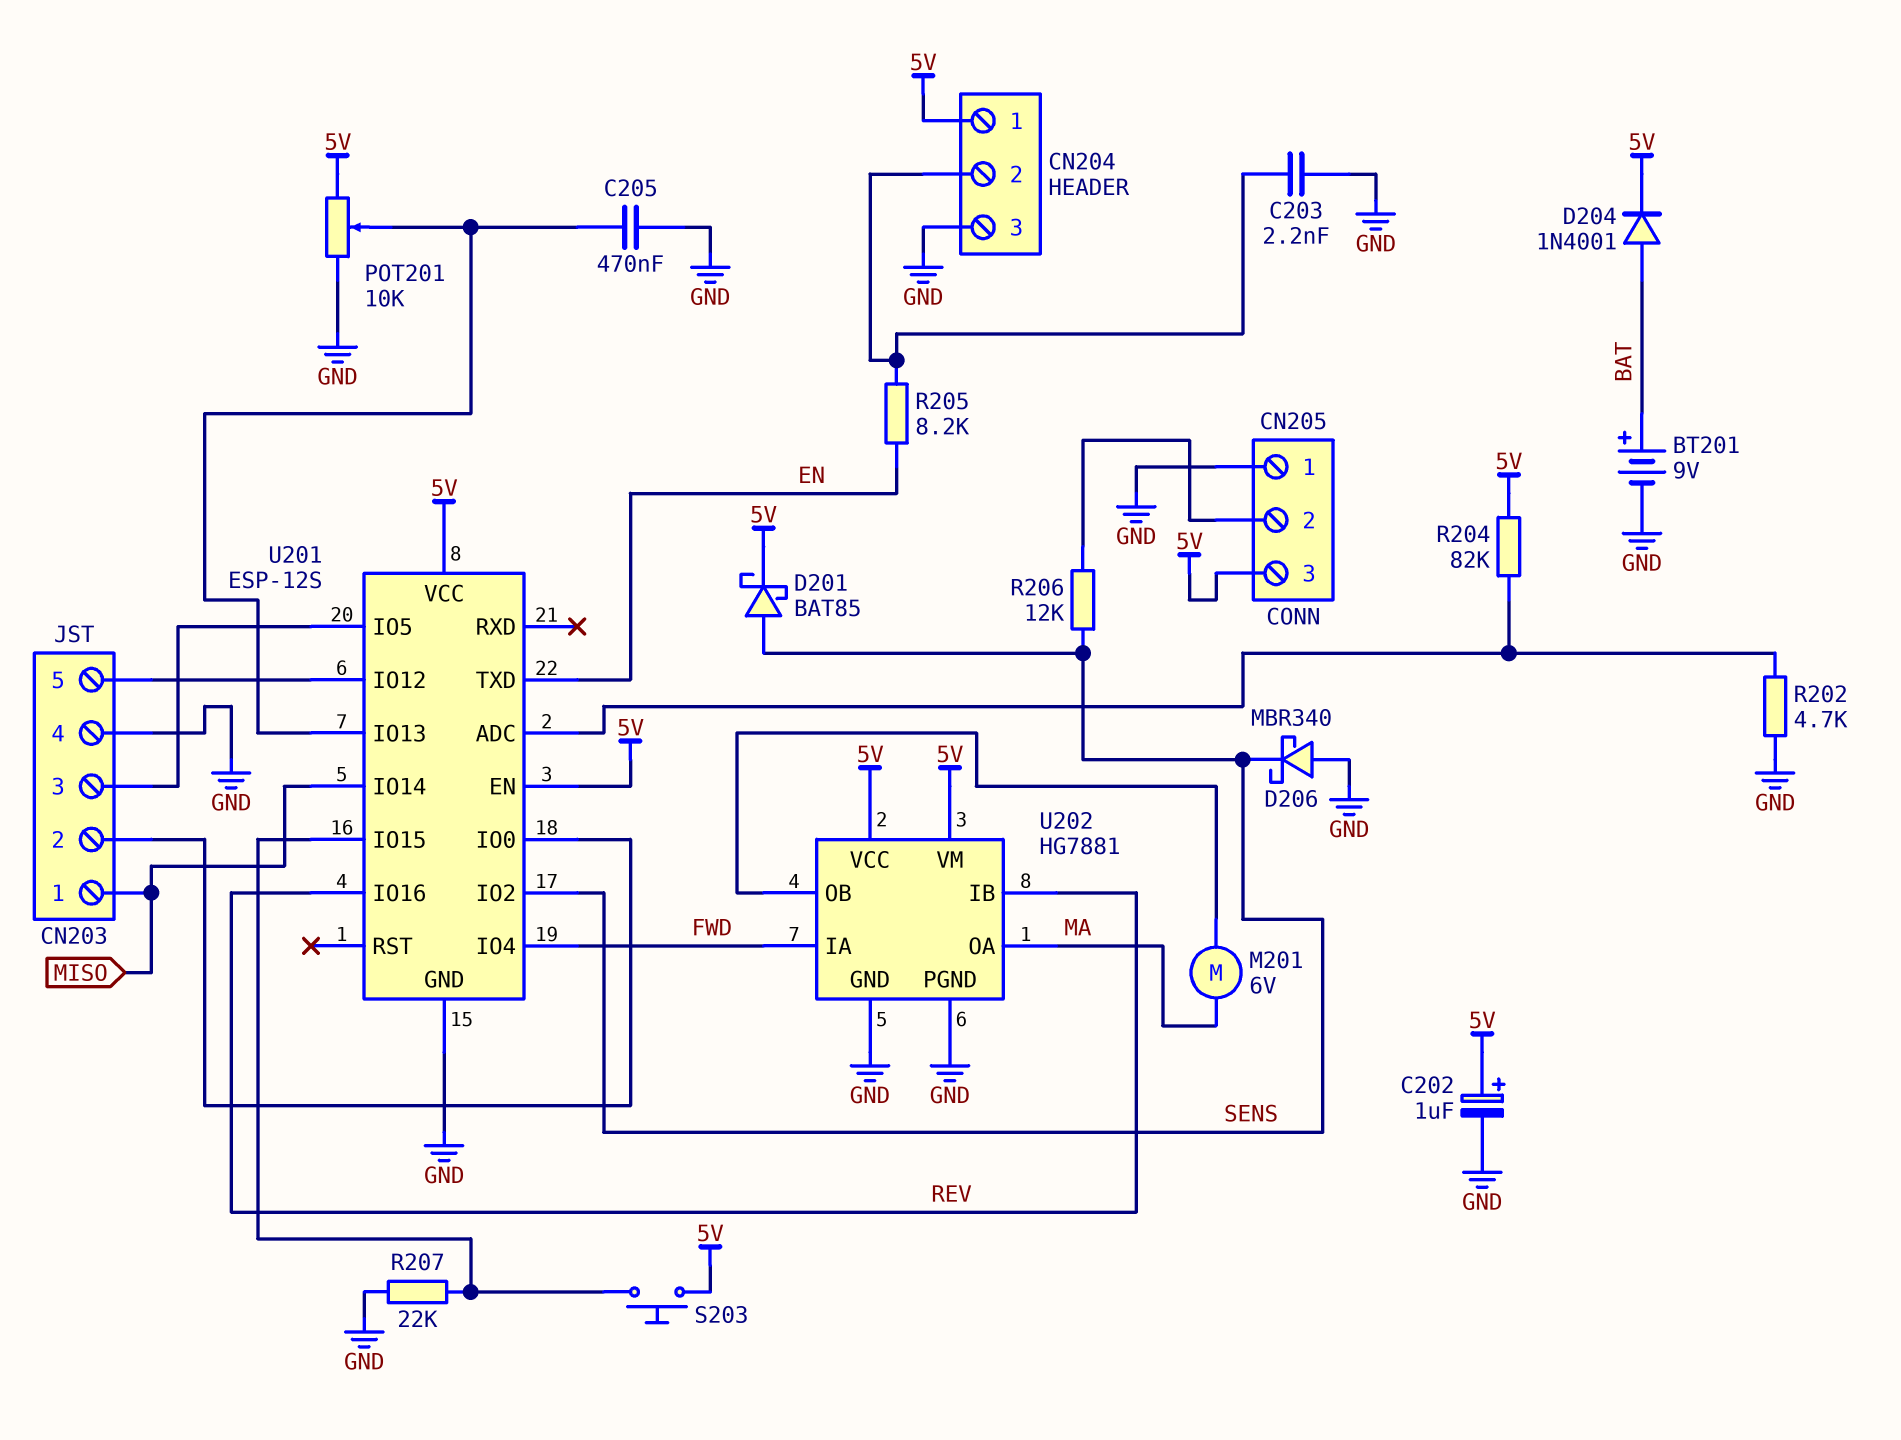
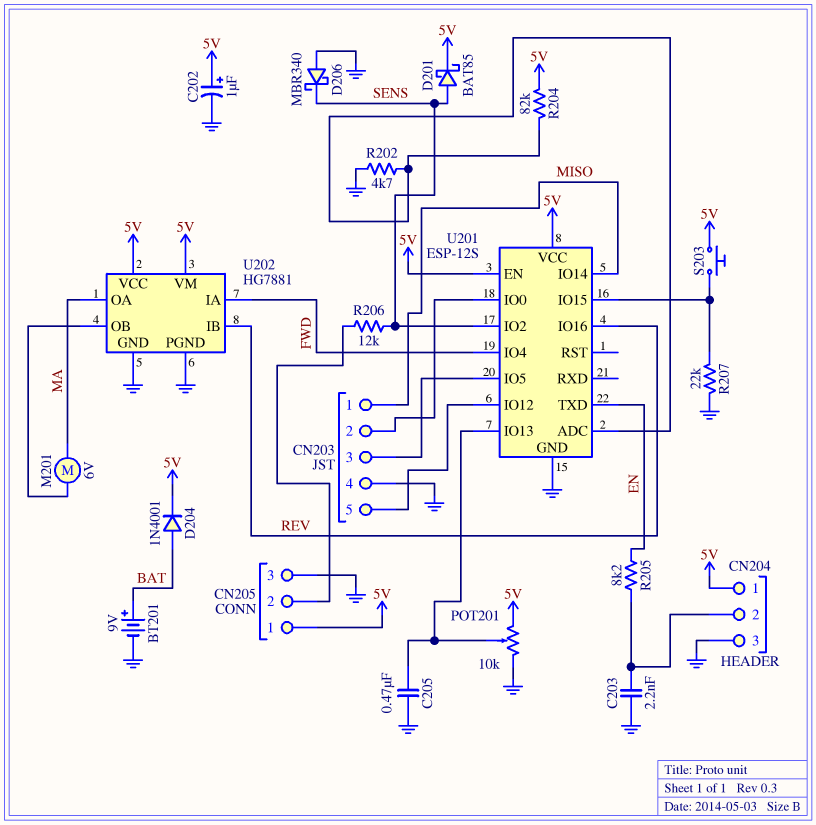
CN205 pin 1: GND -> 5V
CN205 pin 3: 5V -> GND

